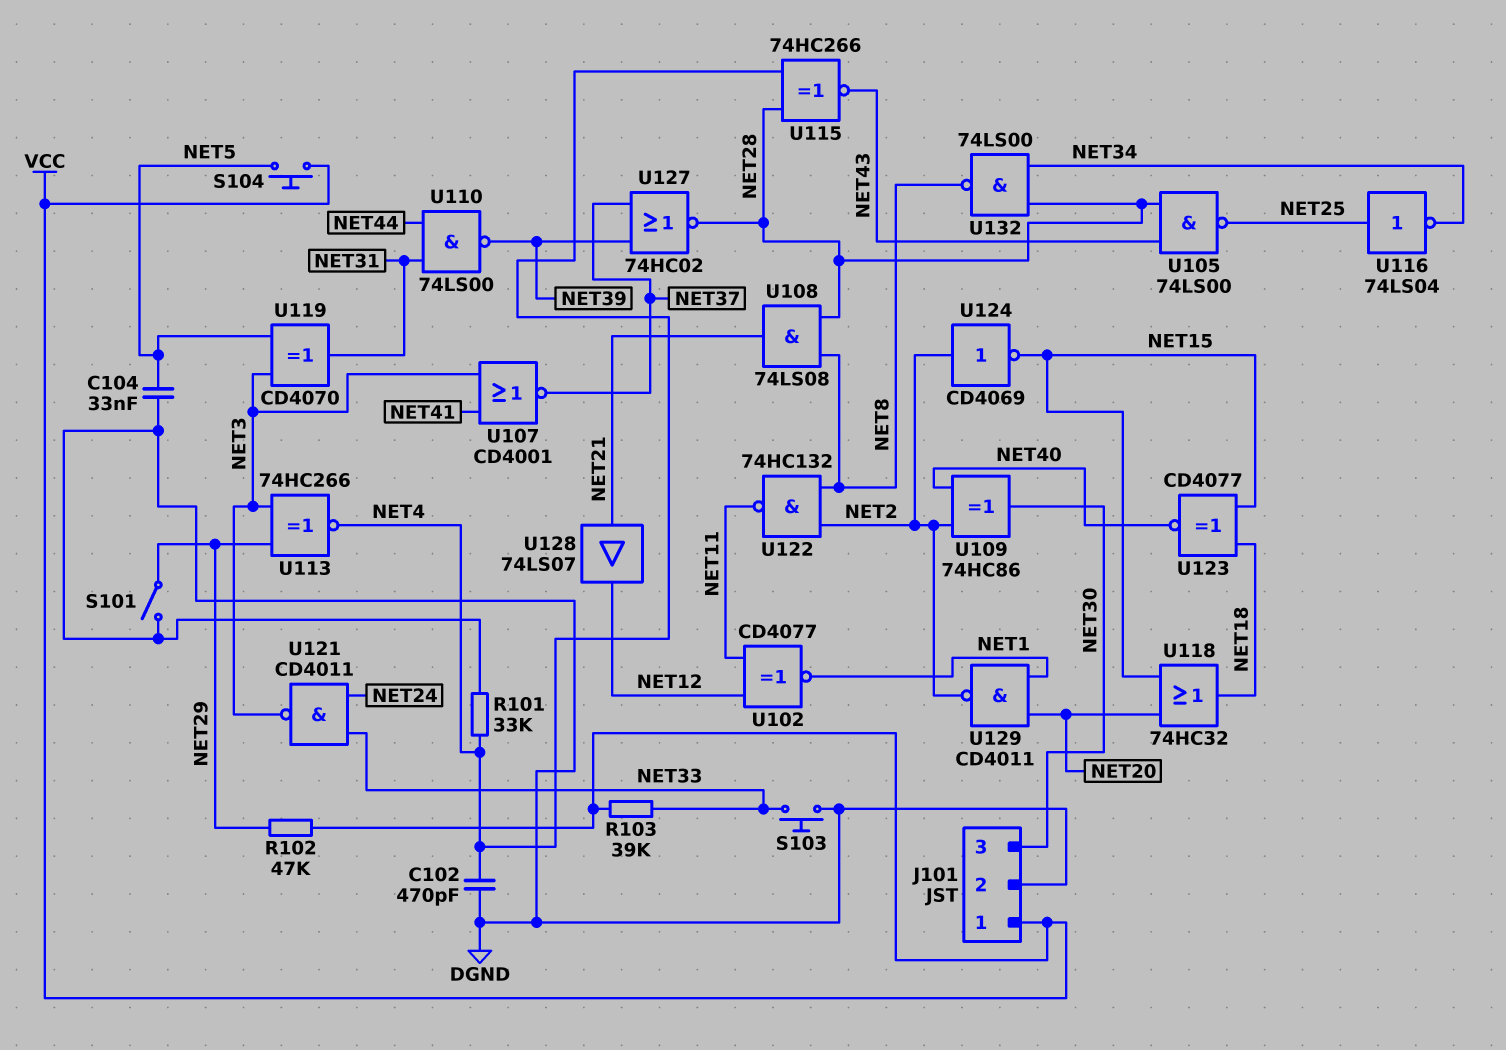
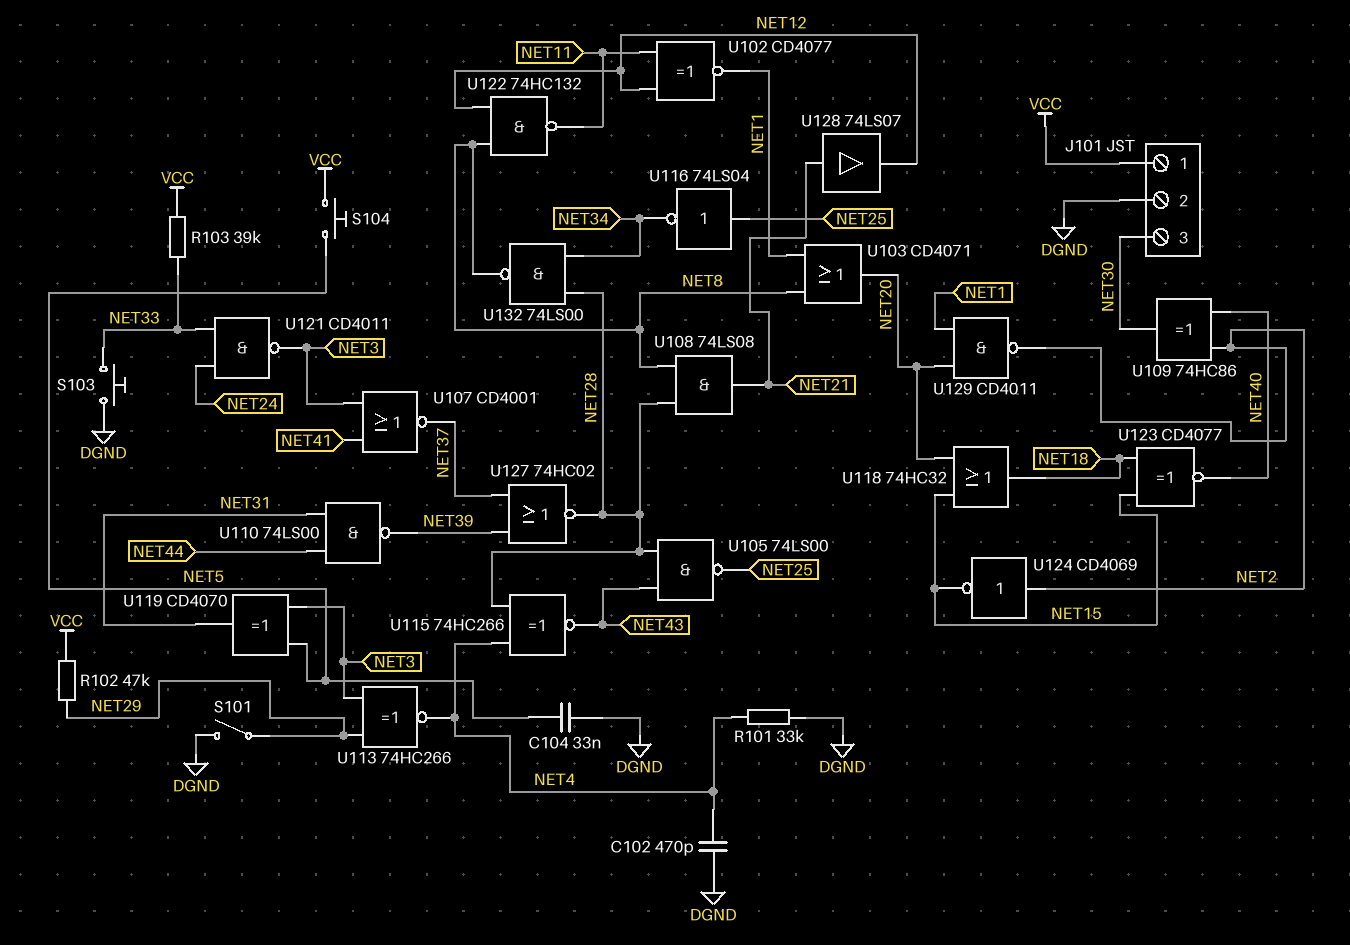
U103: none -> OR CD4071 (in NET1, in NET8, out NET20)
U122: NAND 74HC132 (in NET2, in NET8, out NET11) -> NAND 74HC132 (in NET8, in NET12, out NET11)

